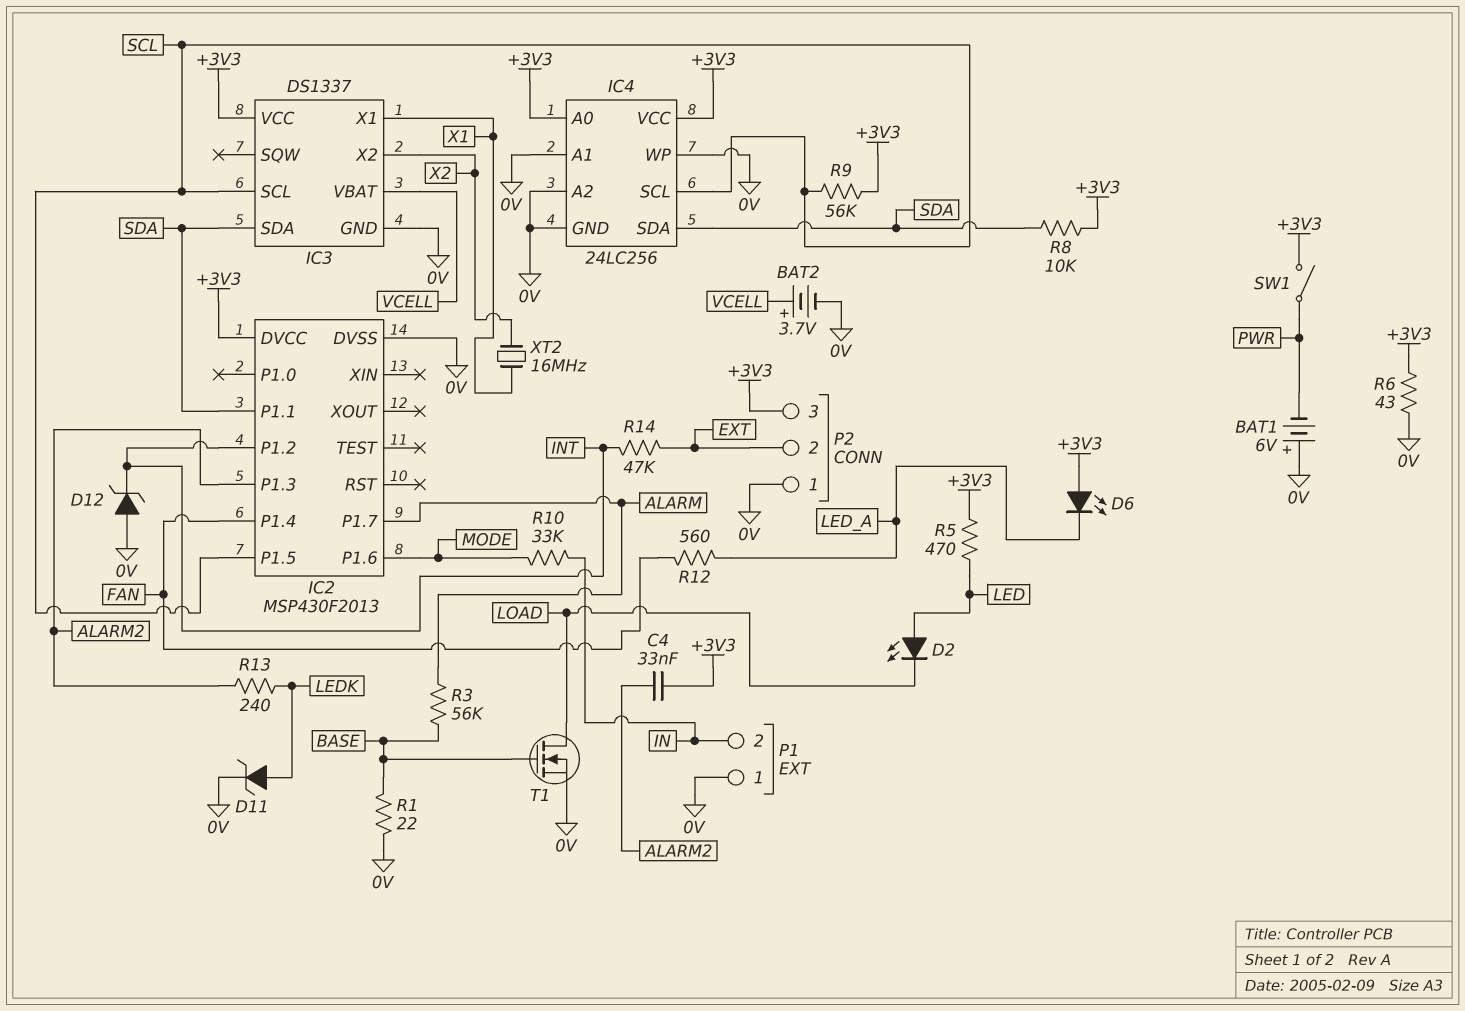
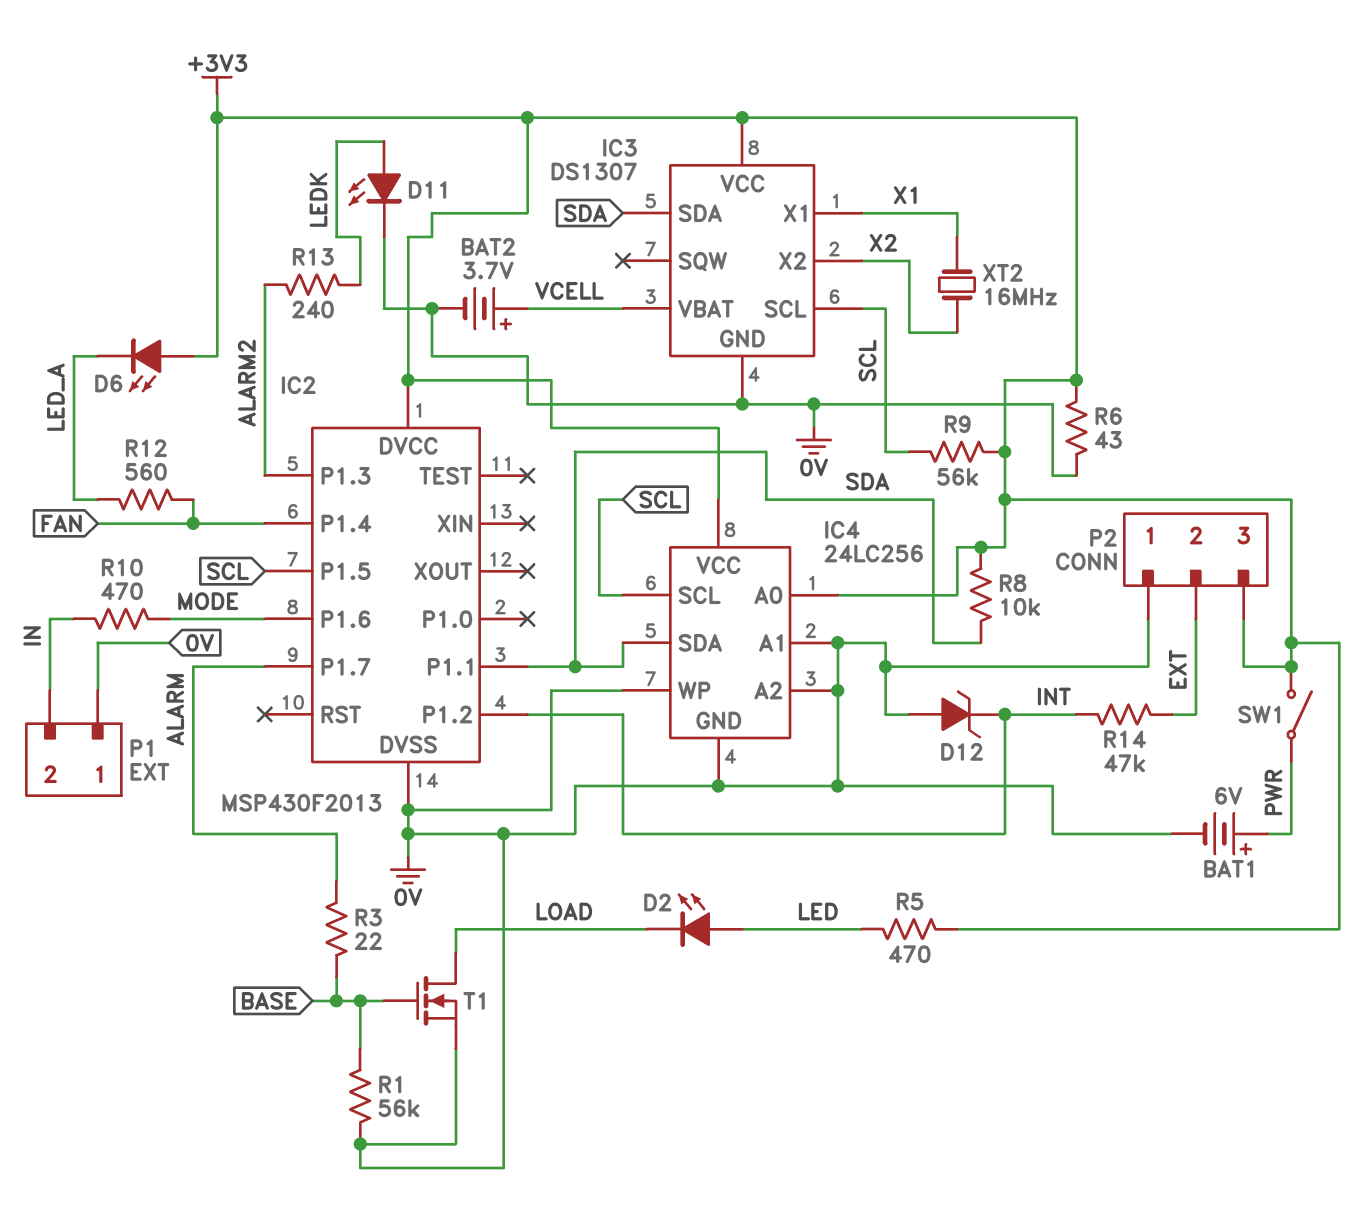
BAT1: 6V (plus 0V, minus PWR) -> 6V (plus PWR, minus 0V)
C4: 33nF (+3V3, ALARM2) -> none
D11: zener (A LEDK, K 0V) -> LED (A LEDK, K 0V)
IC3: DS1337 -> DS1307
R1: 22 (0V, BASE) -> 56k (0V, BASE)
R3: 56k (ALARM, BASE) -> 22 (ALARM, BASE)
R10: 33k (IN, MODE) -> 470 (IN, MODE)

